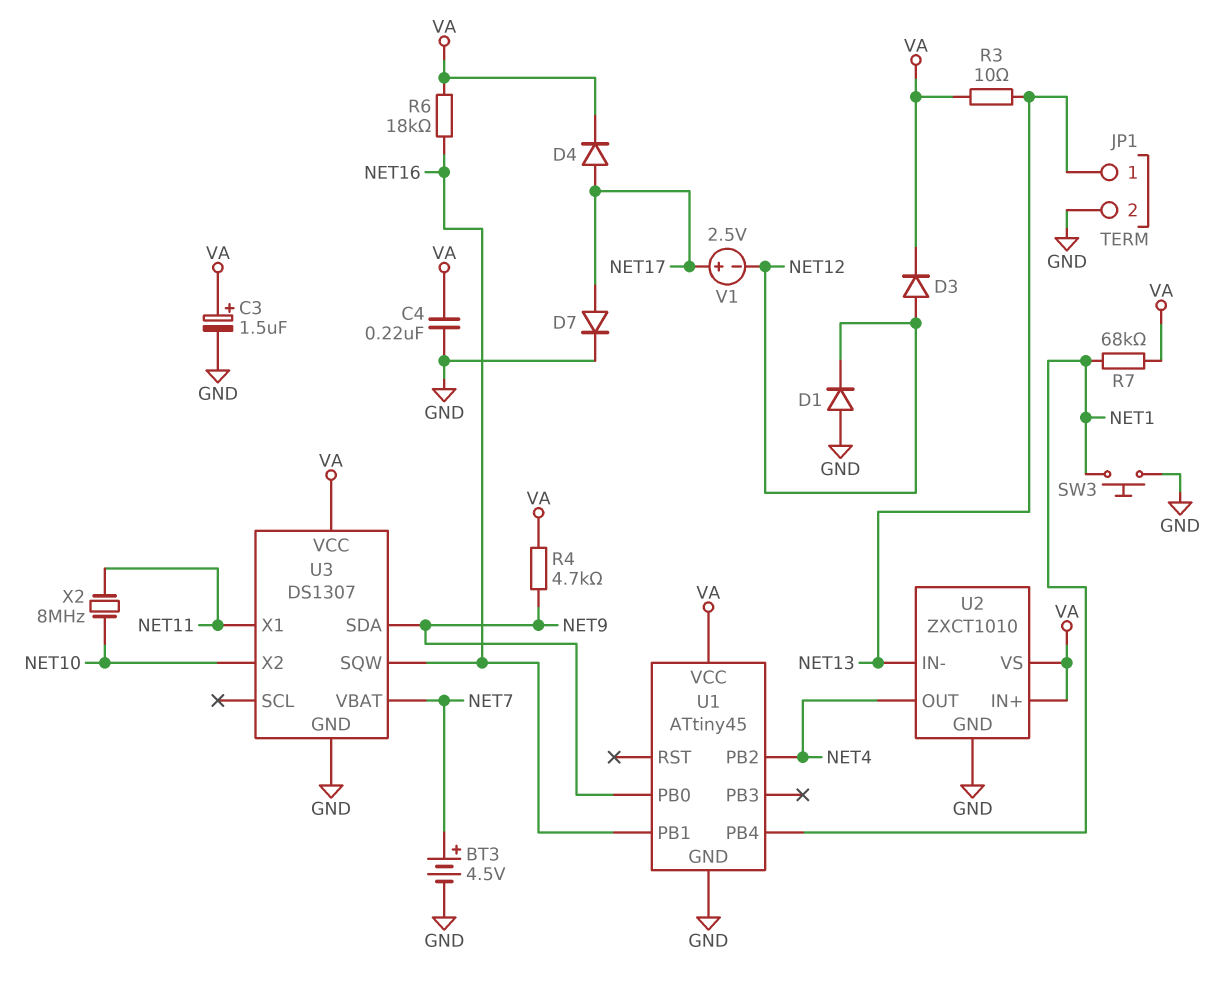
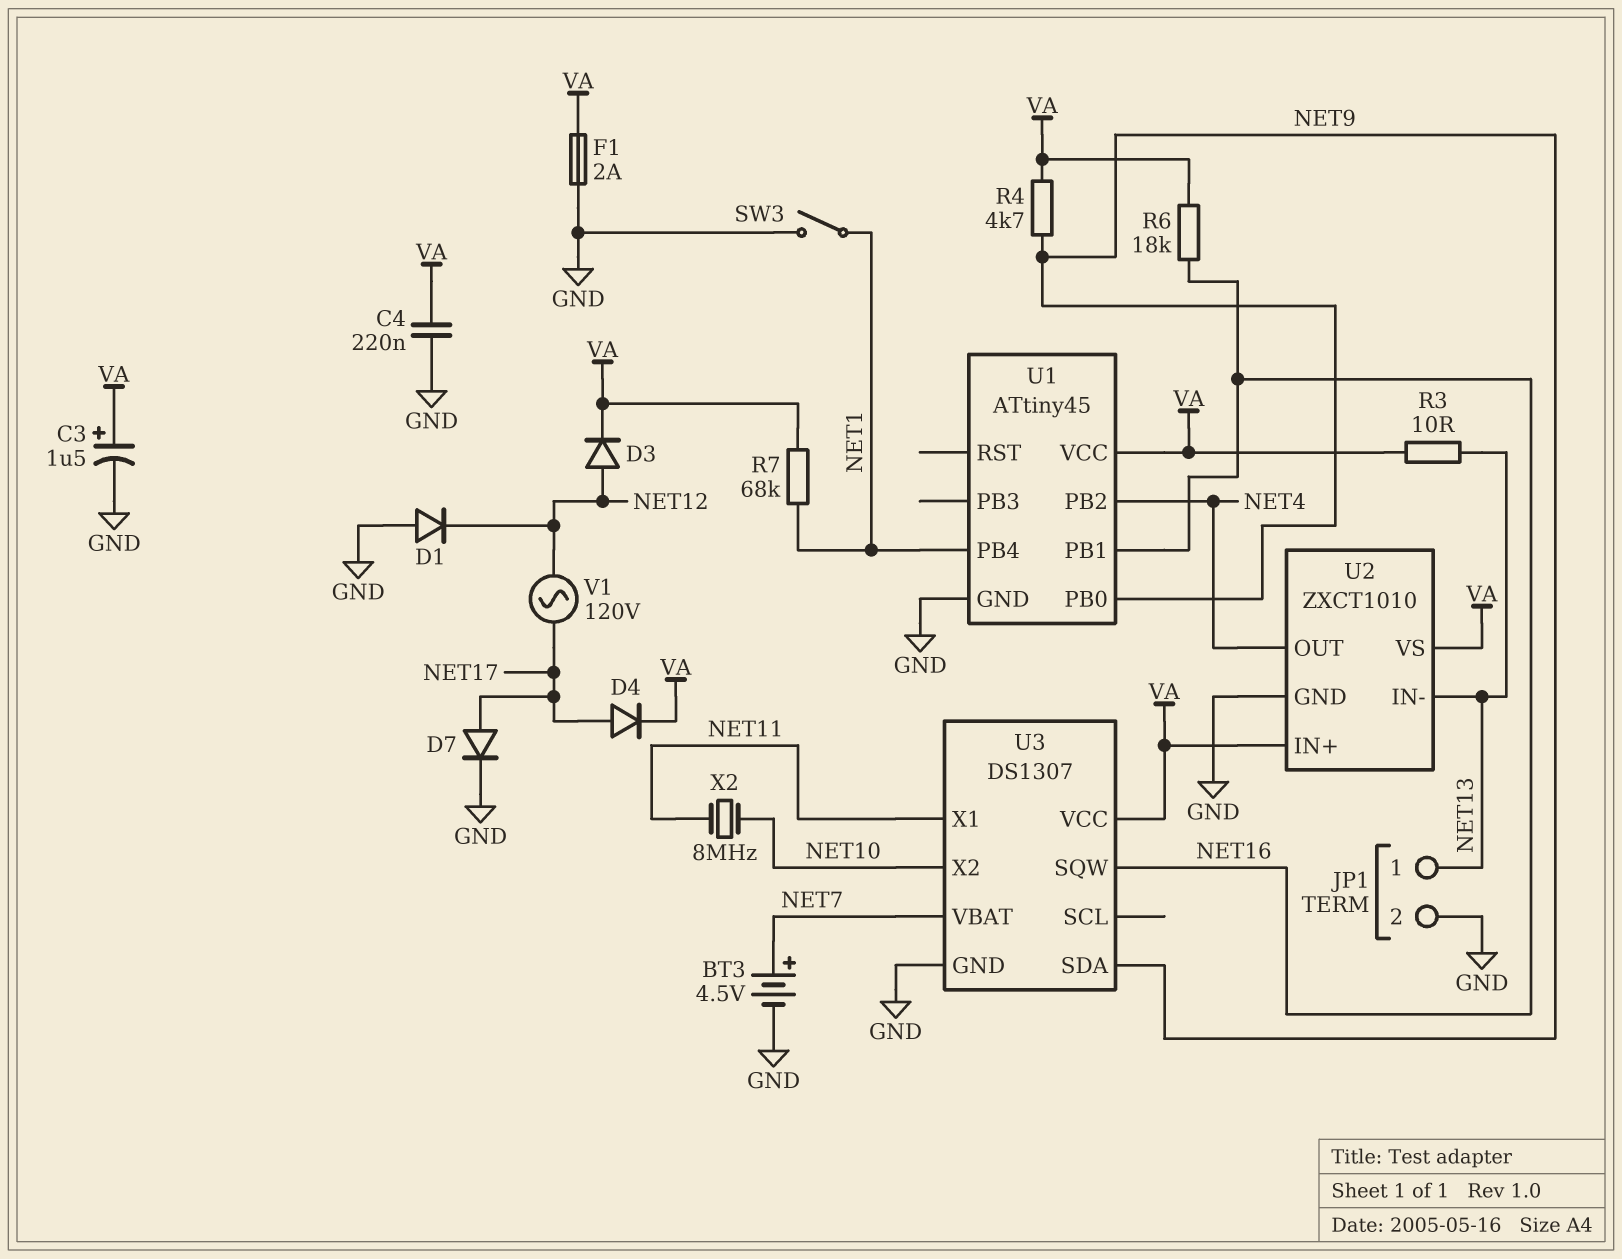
F1: none -> 2A (GND, VA)
SW3: button (GND, NET1) -> switch (GND, NET1)
V1: 2.5V (plus NET17, minus NET12) -> AC 120V (NET12, NET17)

